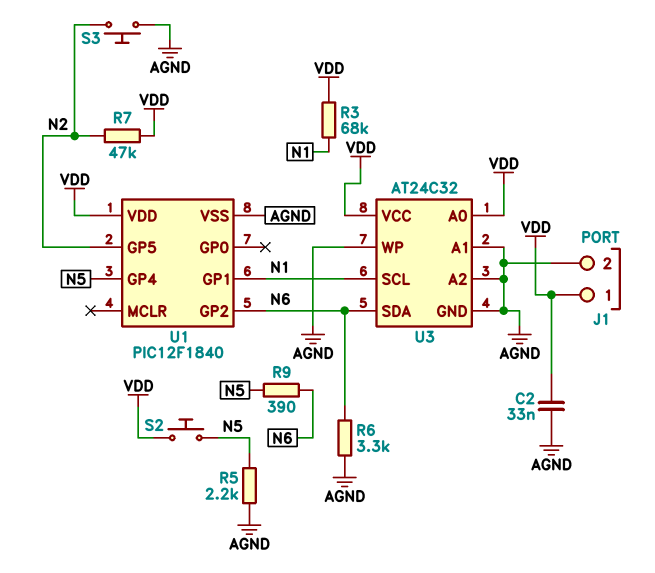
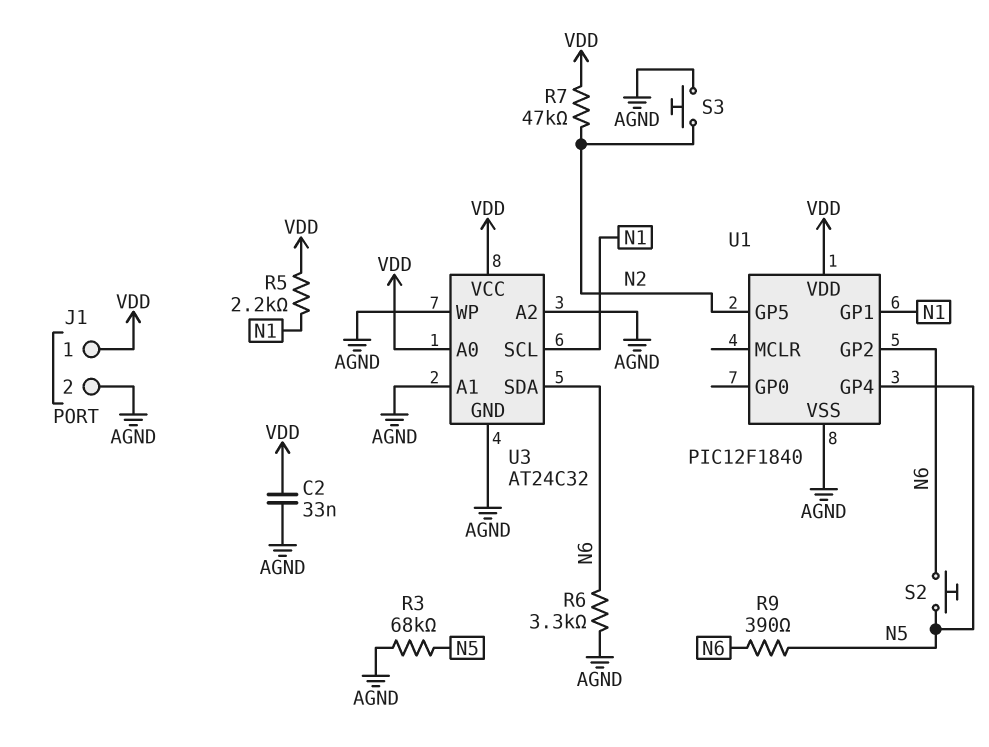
R3: 68k (N1, VDD) -> 68k (AGND, N5)
R5: 2.2k (AGND, N5) -> 2.2k (N1, VDD)
S2: button (N5, VDD) -> button (N5, N6)

